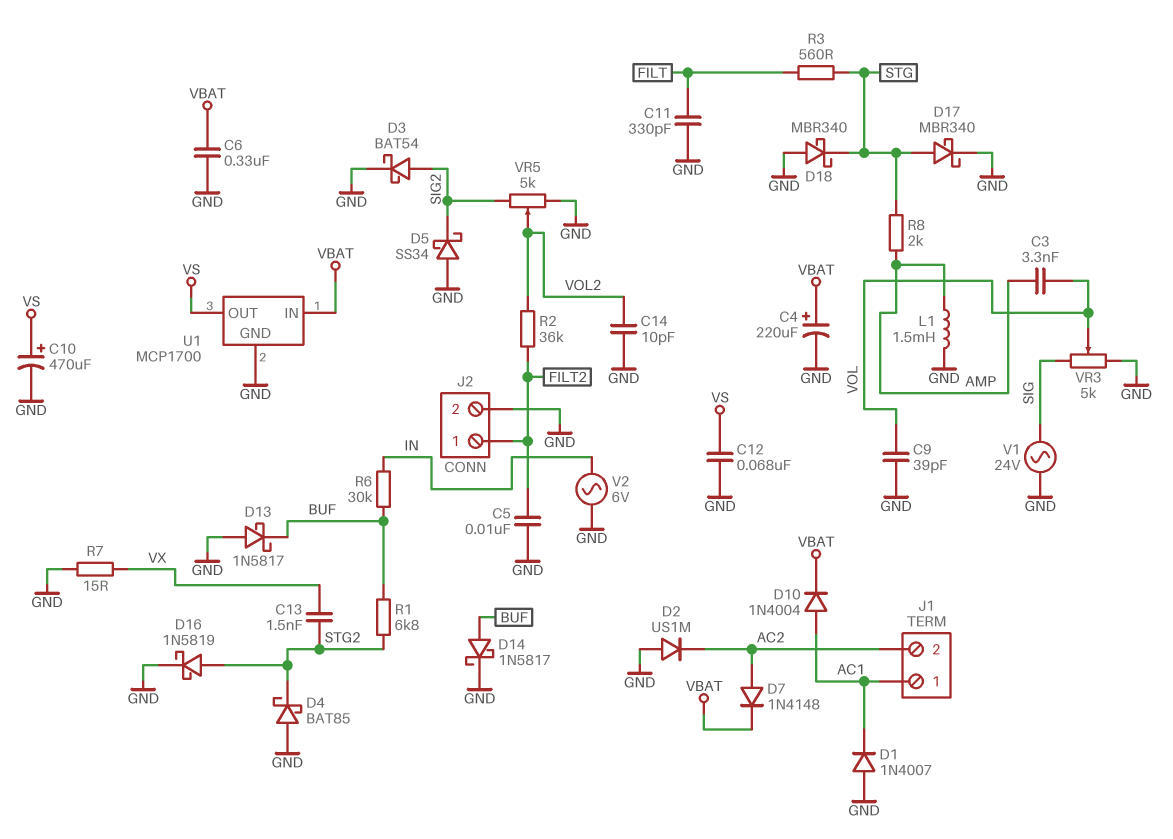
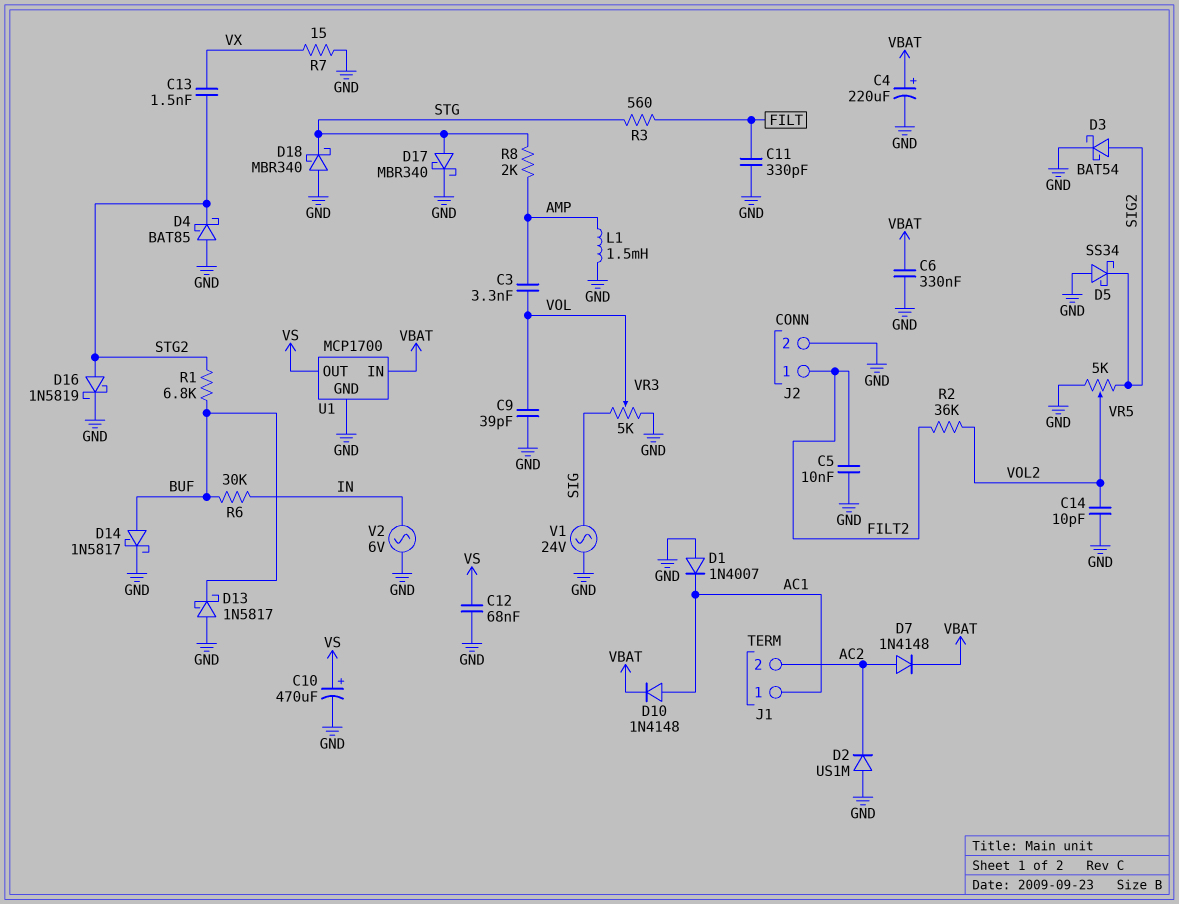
D10: diode 1N4004 (A AC1, K VBAT) -> diode 1N4148 (A AC1, K VBAT)

